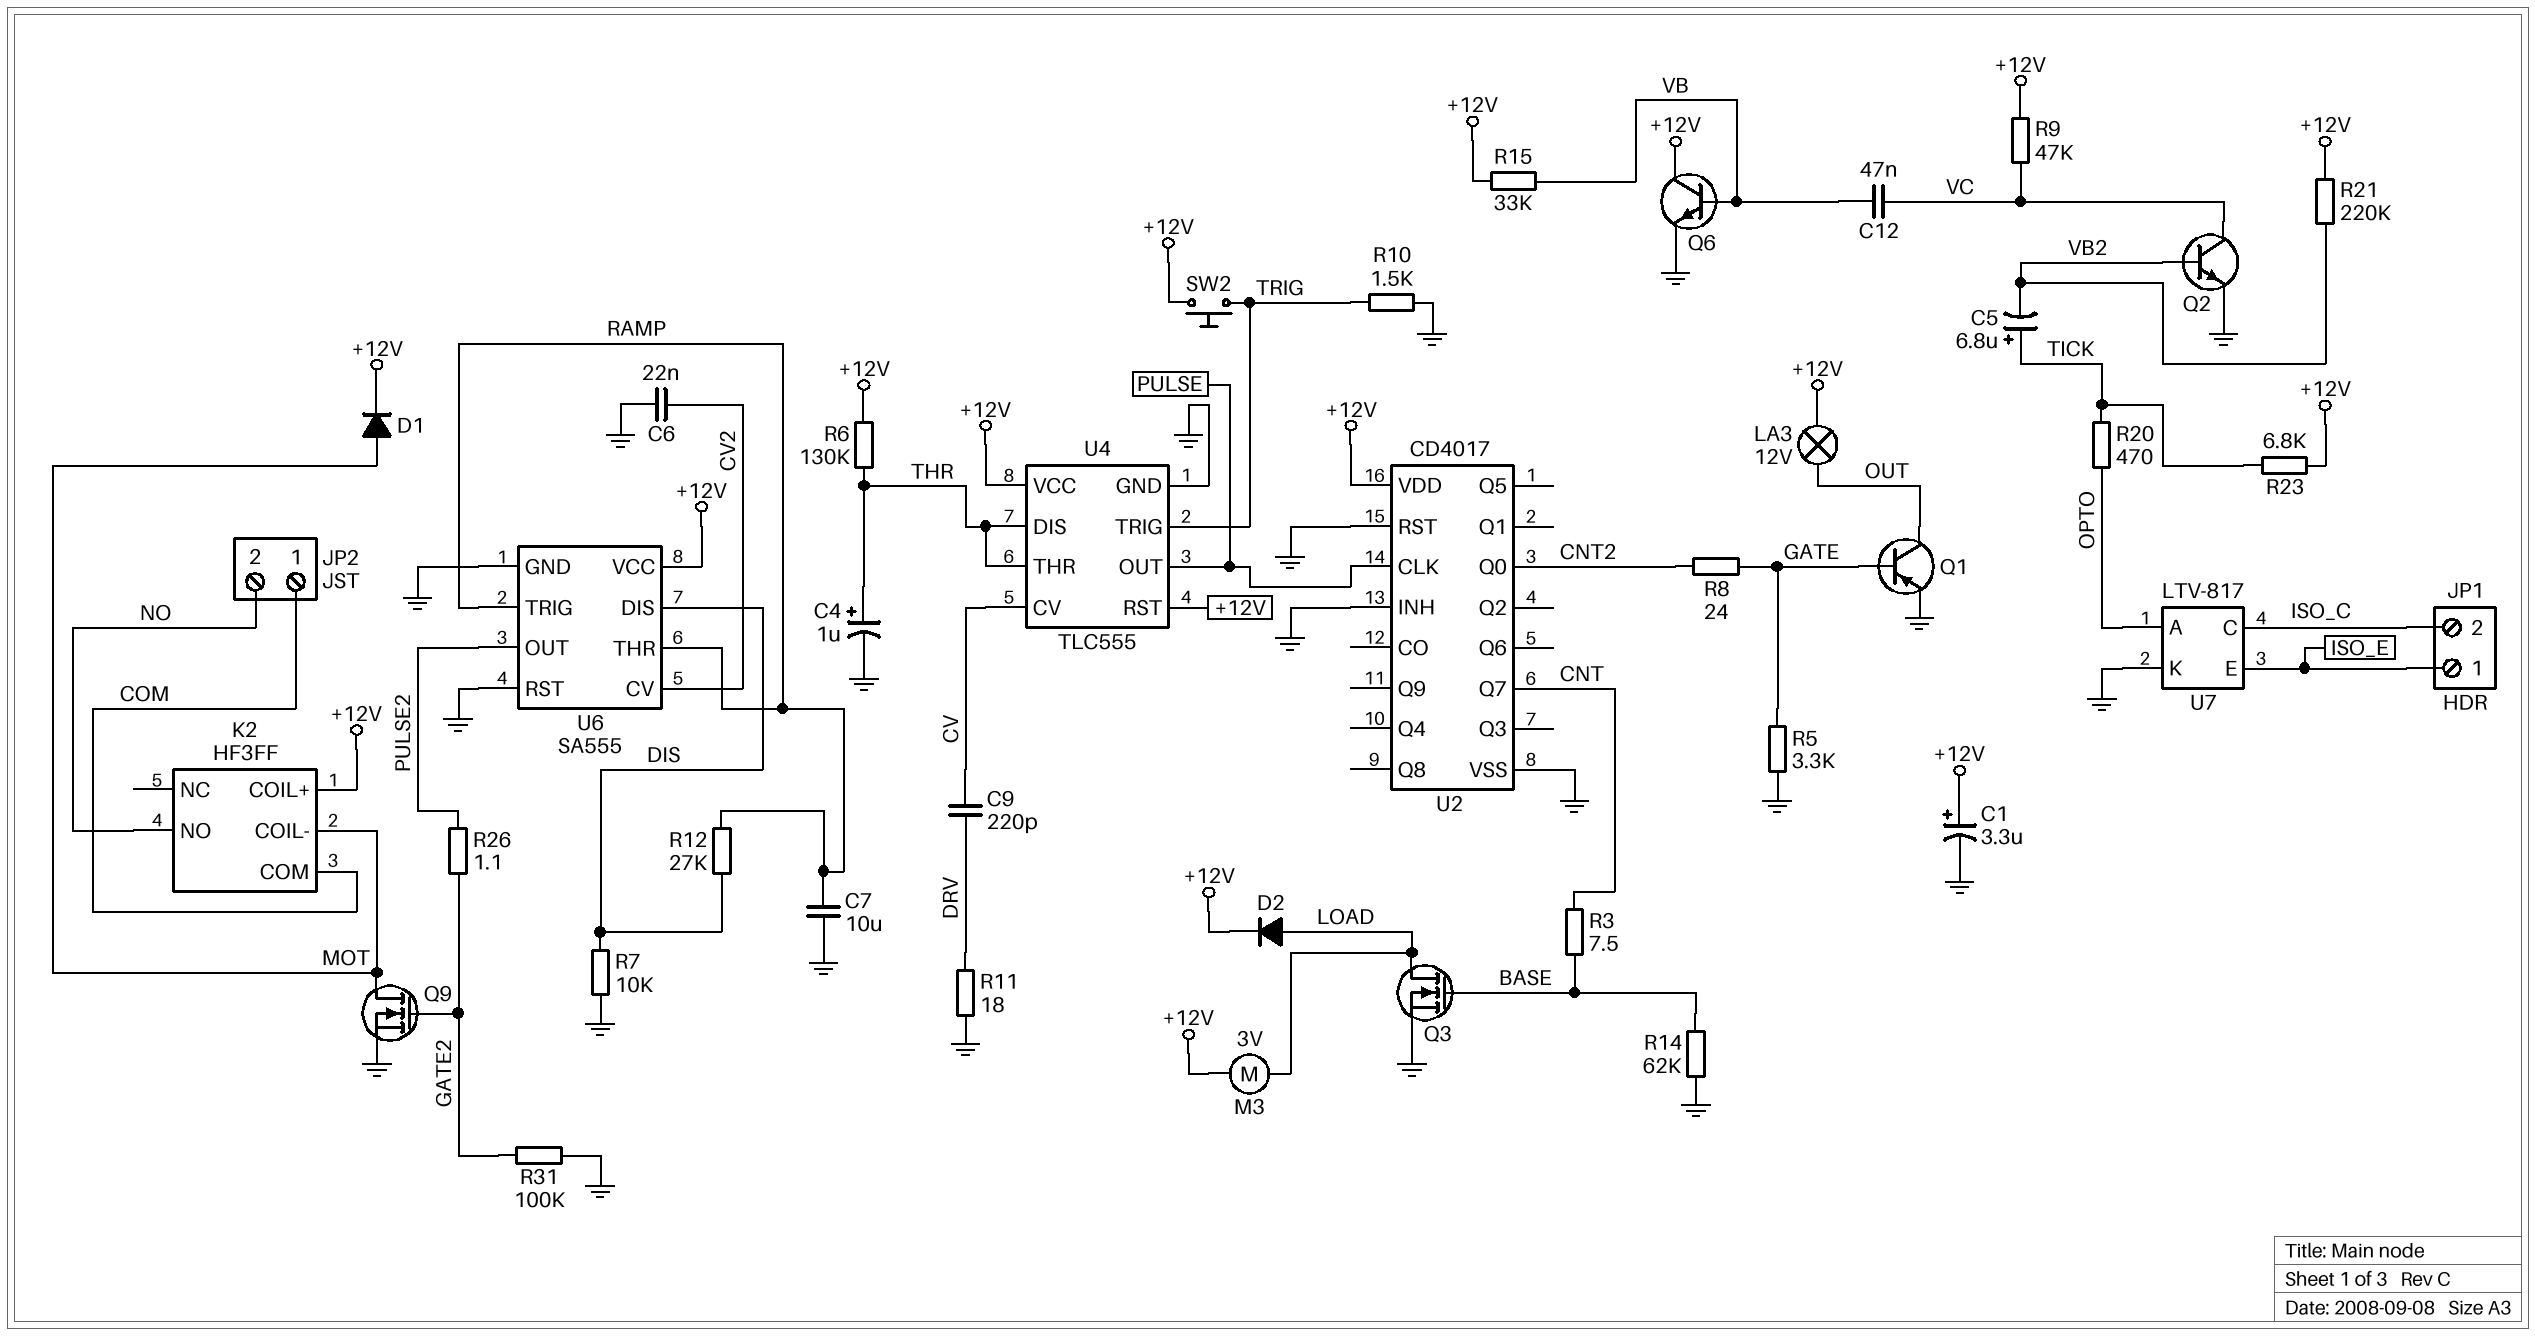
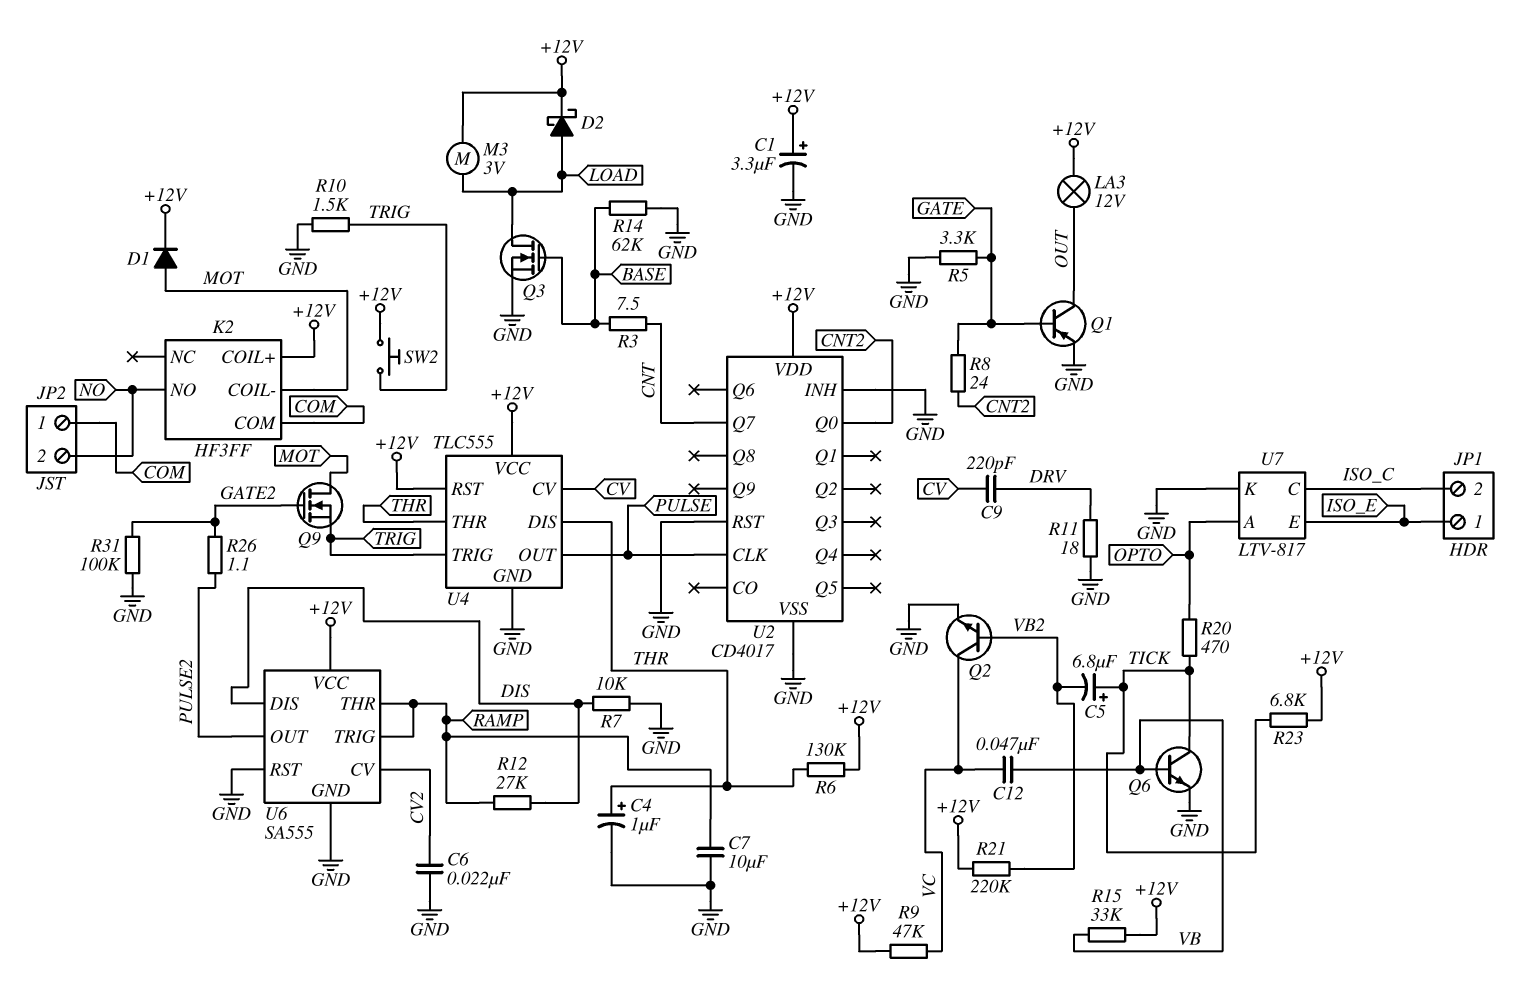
D2: diode (A LOAD, K +12V) -> schottky (A LOAD, K +12V)
Q6: NPN (B VB, C +12V, E GND) -> NPN (B VB, C TICK, E GND)
Q9: NMOS (G GATE2, D MOT, S GND) -> NMOS (G GATE2, D MOT, S TRIG)

